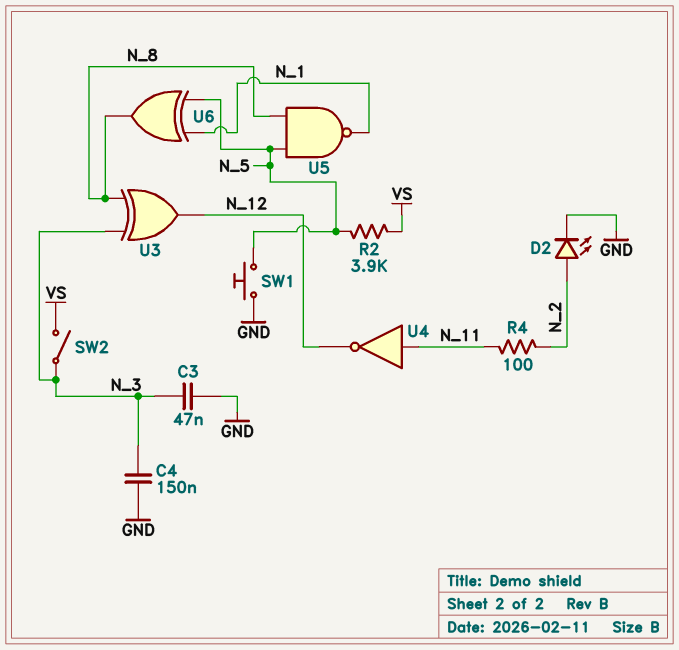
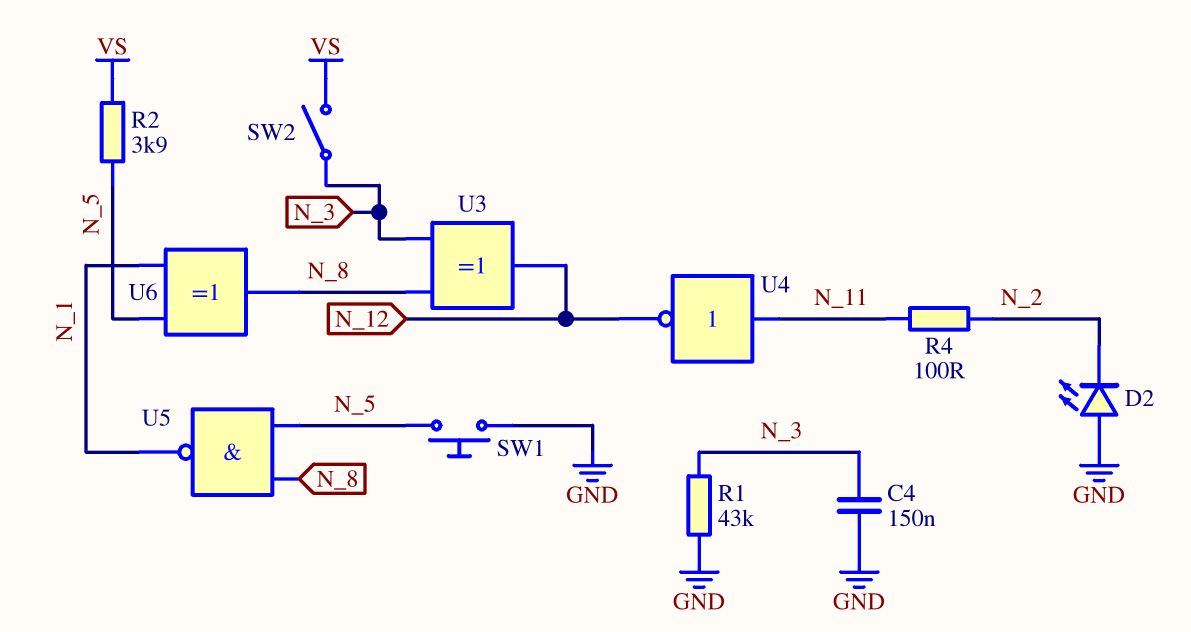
C3: 47nF (GND, N_3) -> none
D2: LED (A N_2, K GND) -> LED (A GND, K N_2)
R1: none -> 43k (GND, N_3)

